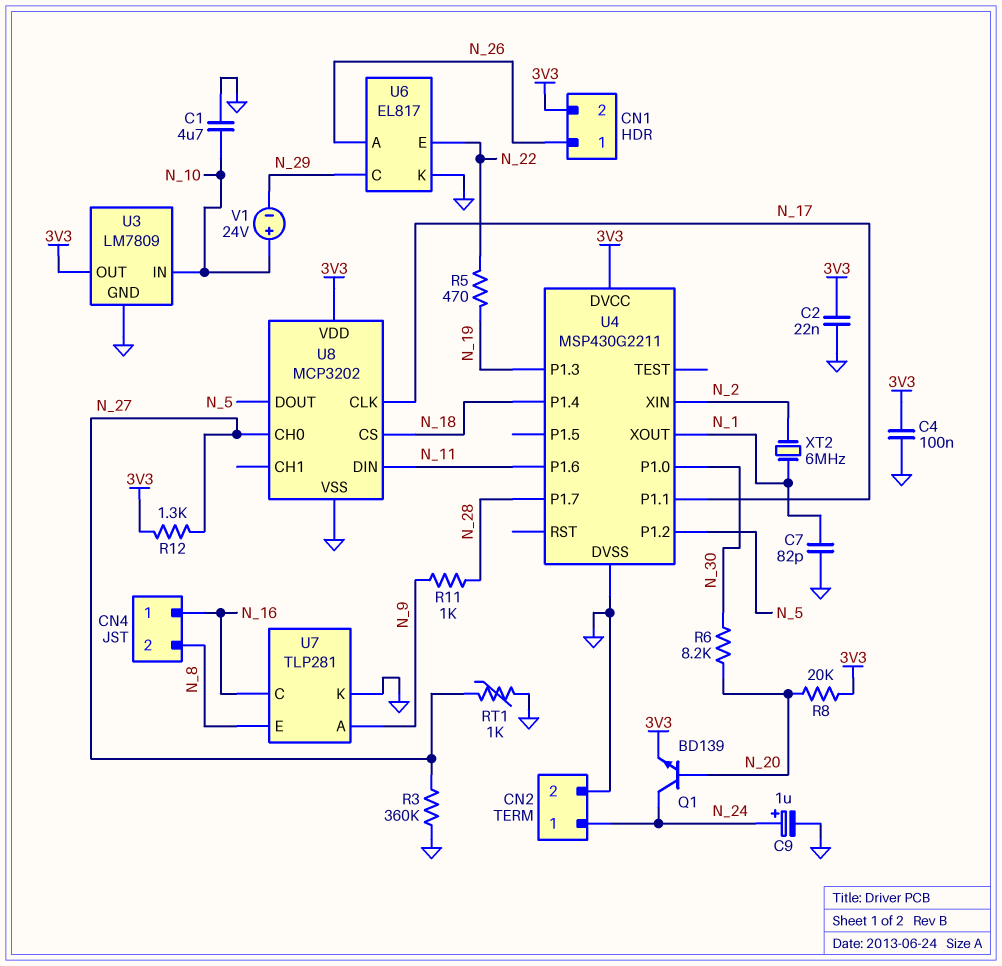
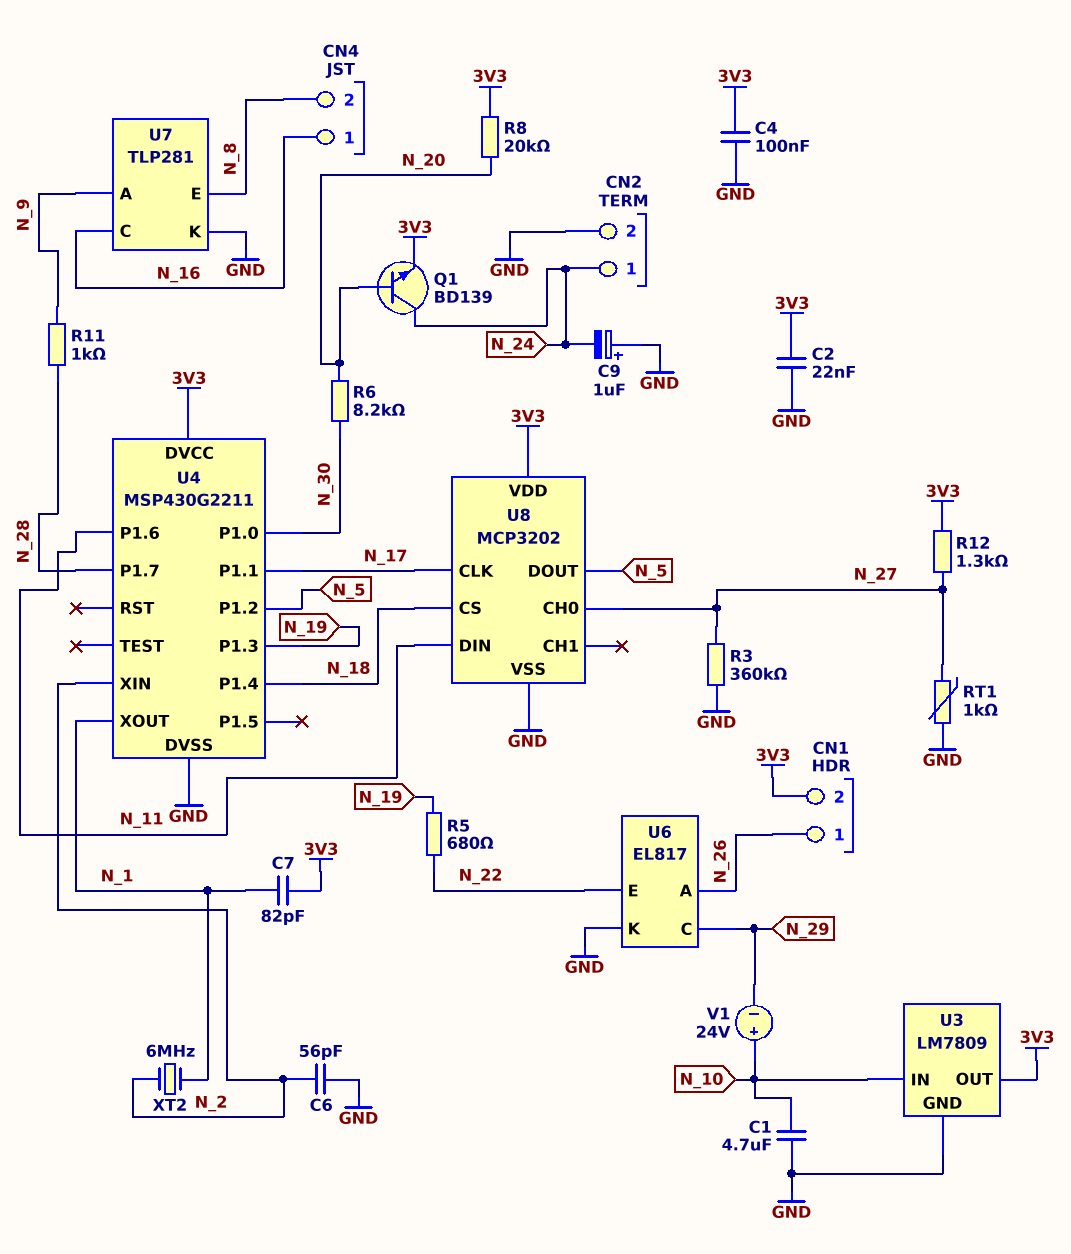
C6: none -> 56pF (GND, N_2)
C7: 82pF (GND, N_1) -> 82pF (3V3, N_1)
C9: 1uF (plus N_24, minus GND) -> 1uF (plus GND, minus N_24)
R5: 470 (N_19, N_22) -> 680 (N_19, N_22)

